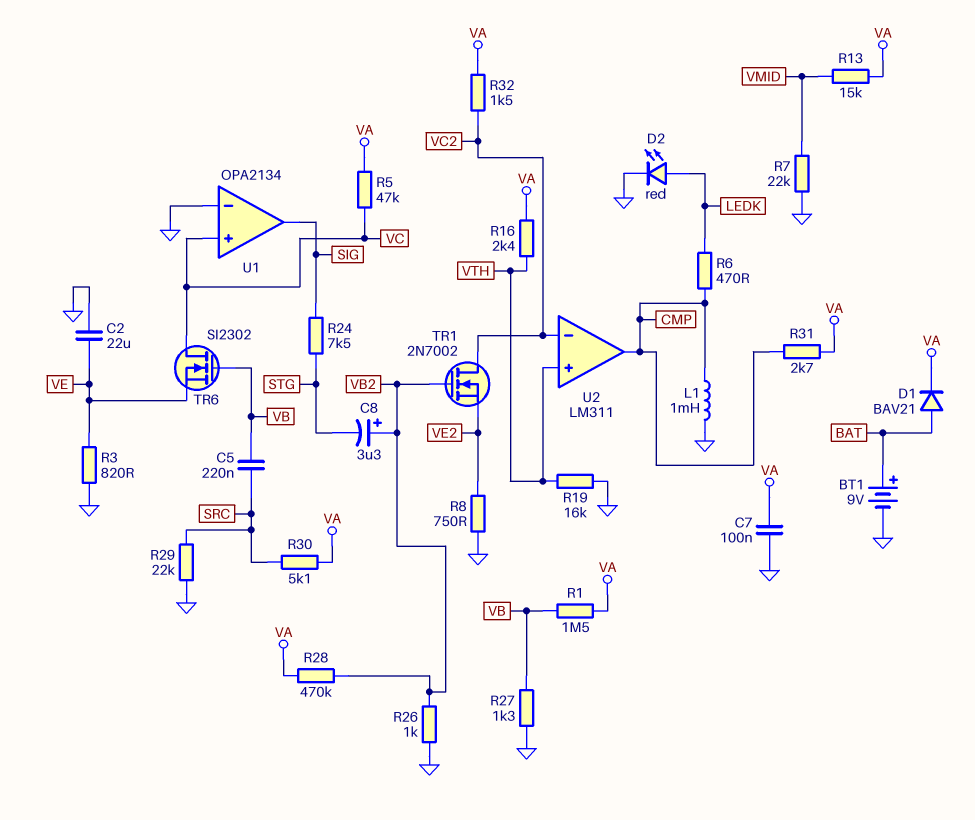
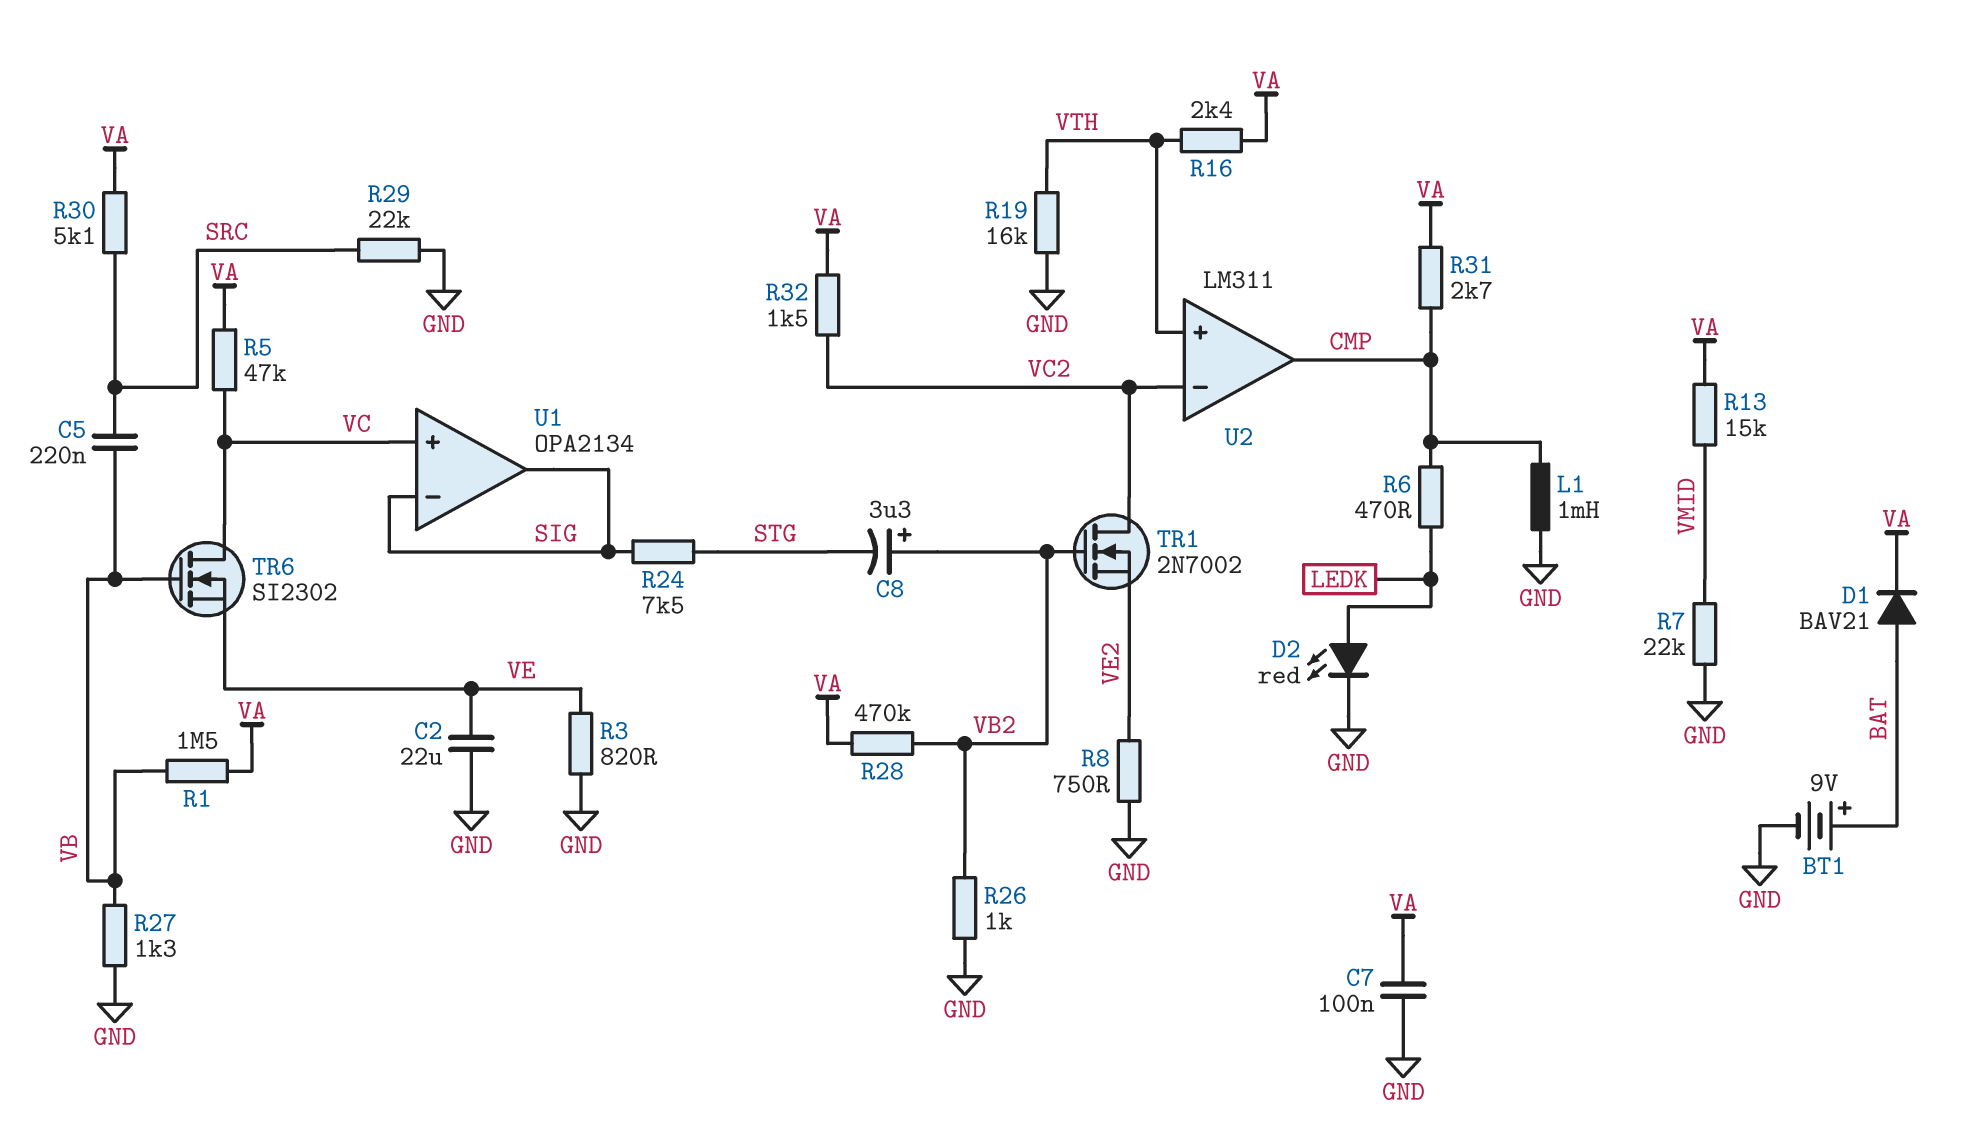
U1 pin in-: GND -> SIG

